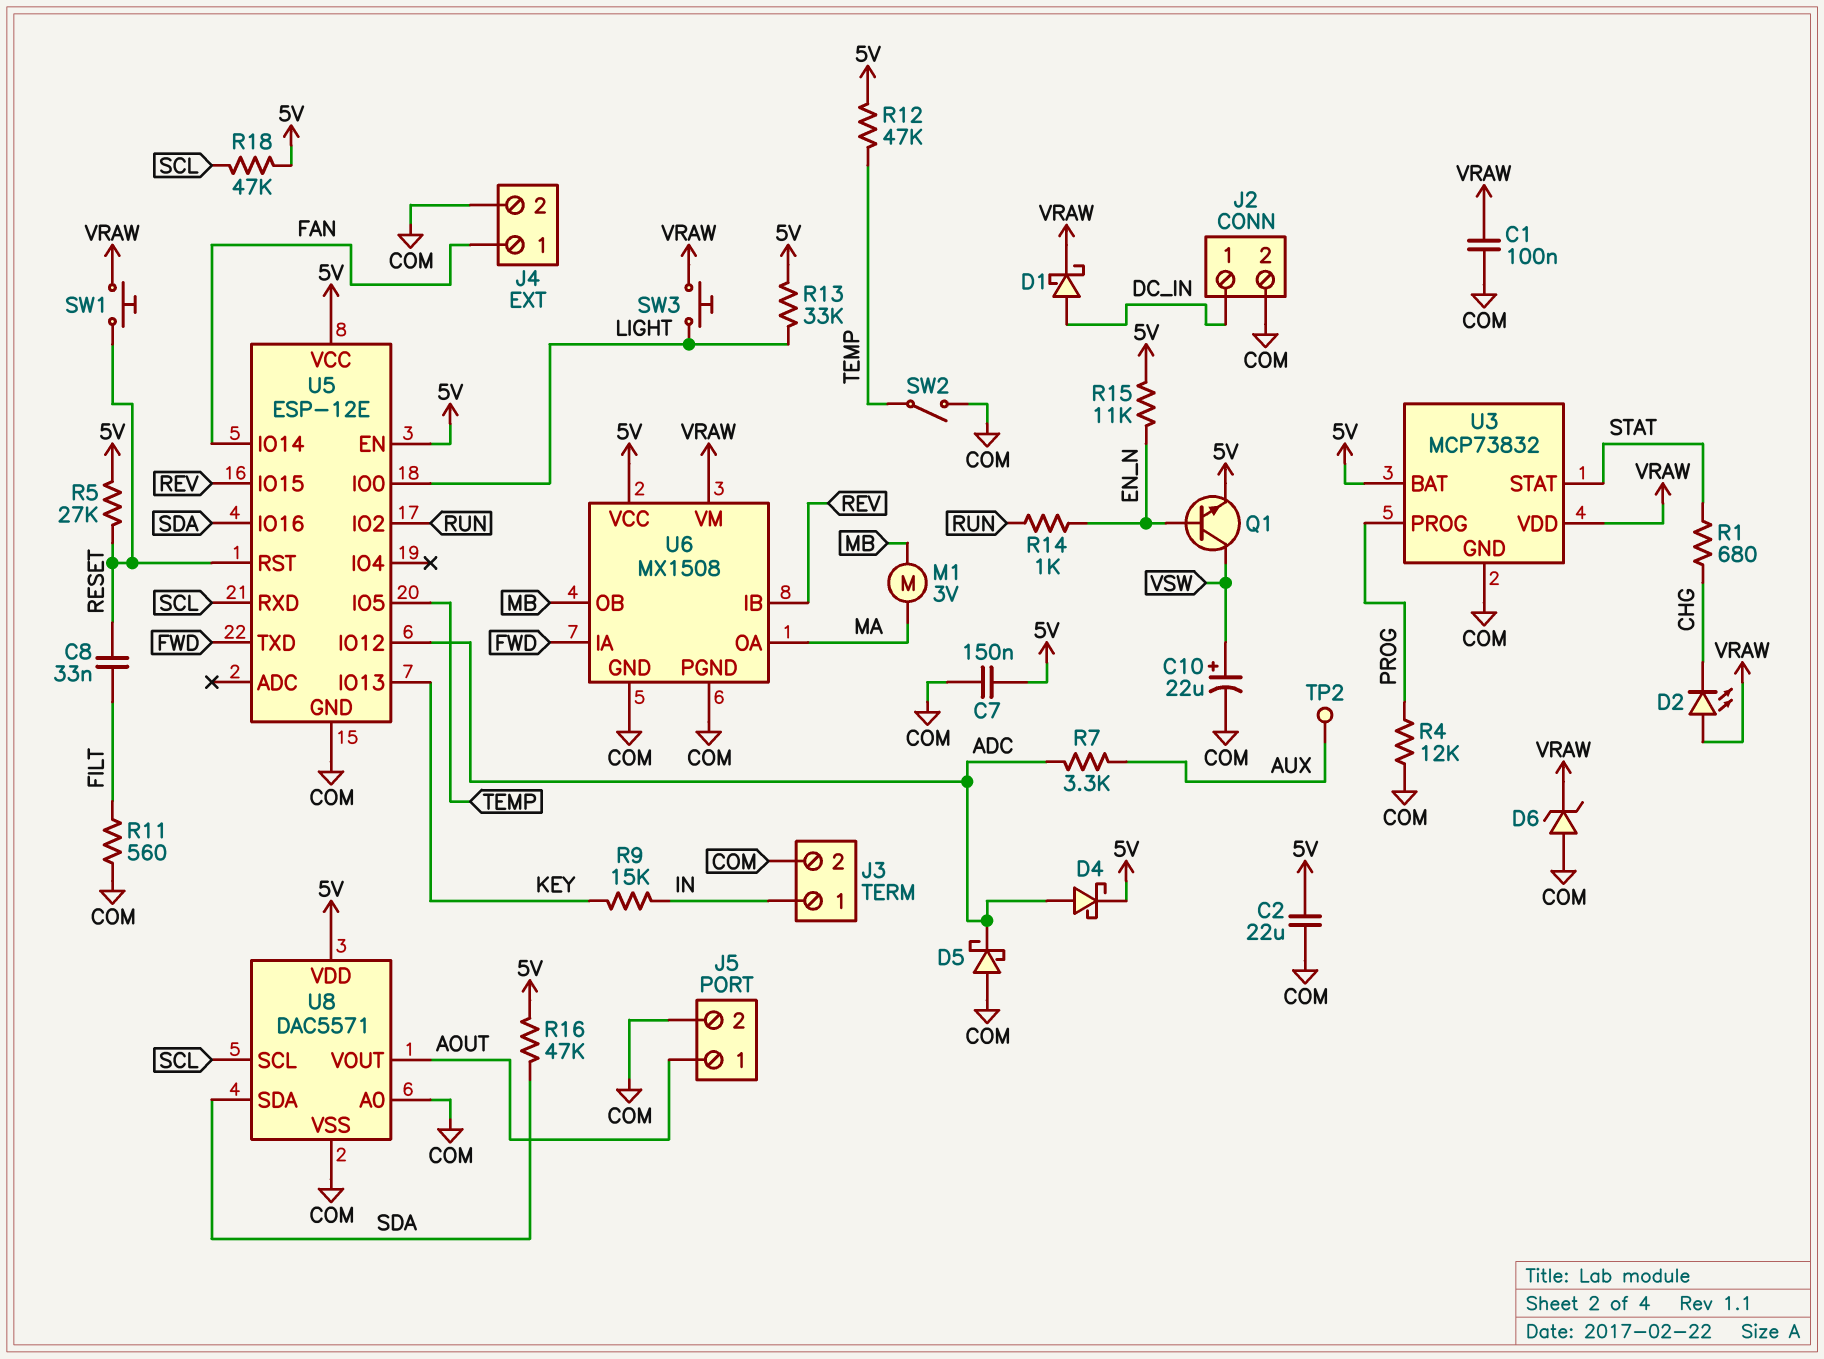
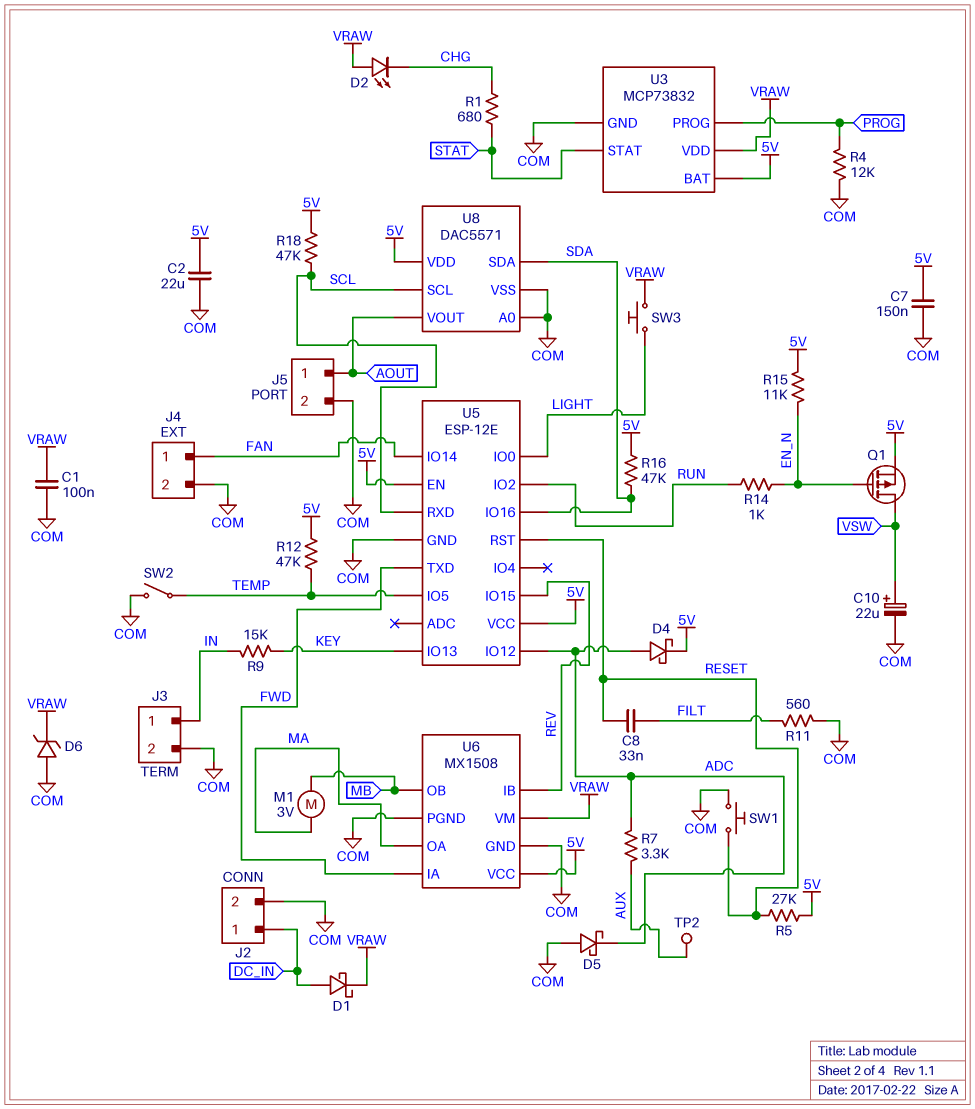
Q1: NPN (B EN_N, C VSW, E 5V) -> PMOS (G EN_N, D VSW, S 5V)
R13: 33k (5V, LIGHT) -> none
SW1: button (RESET, VRAW) -> button (COM, RESET)

